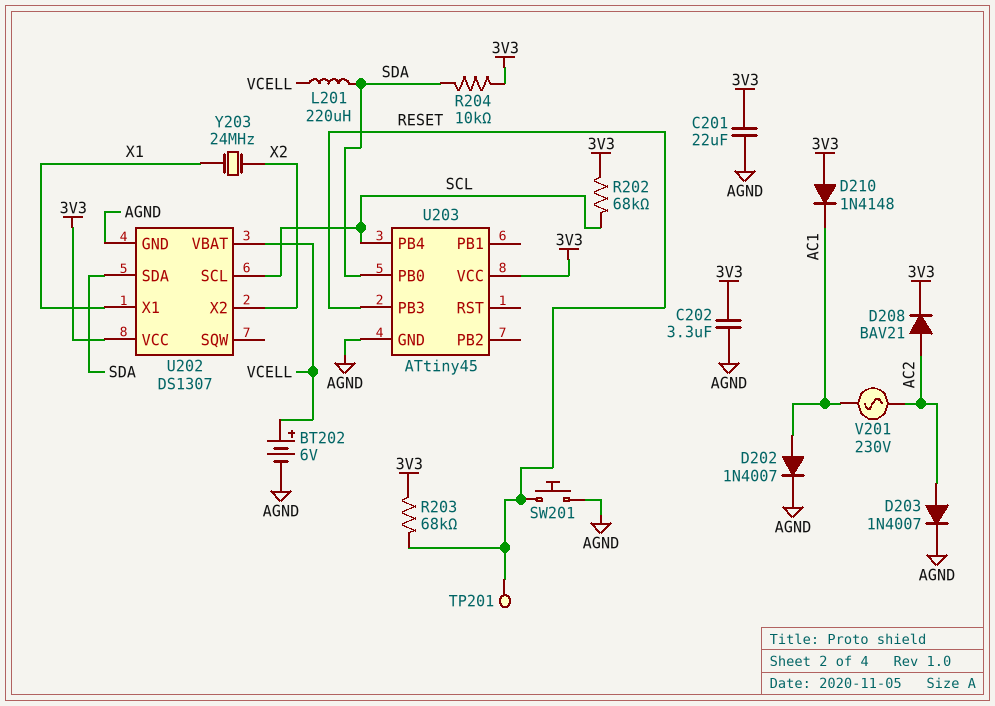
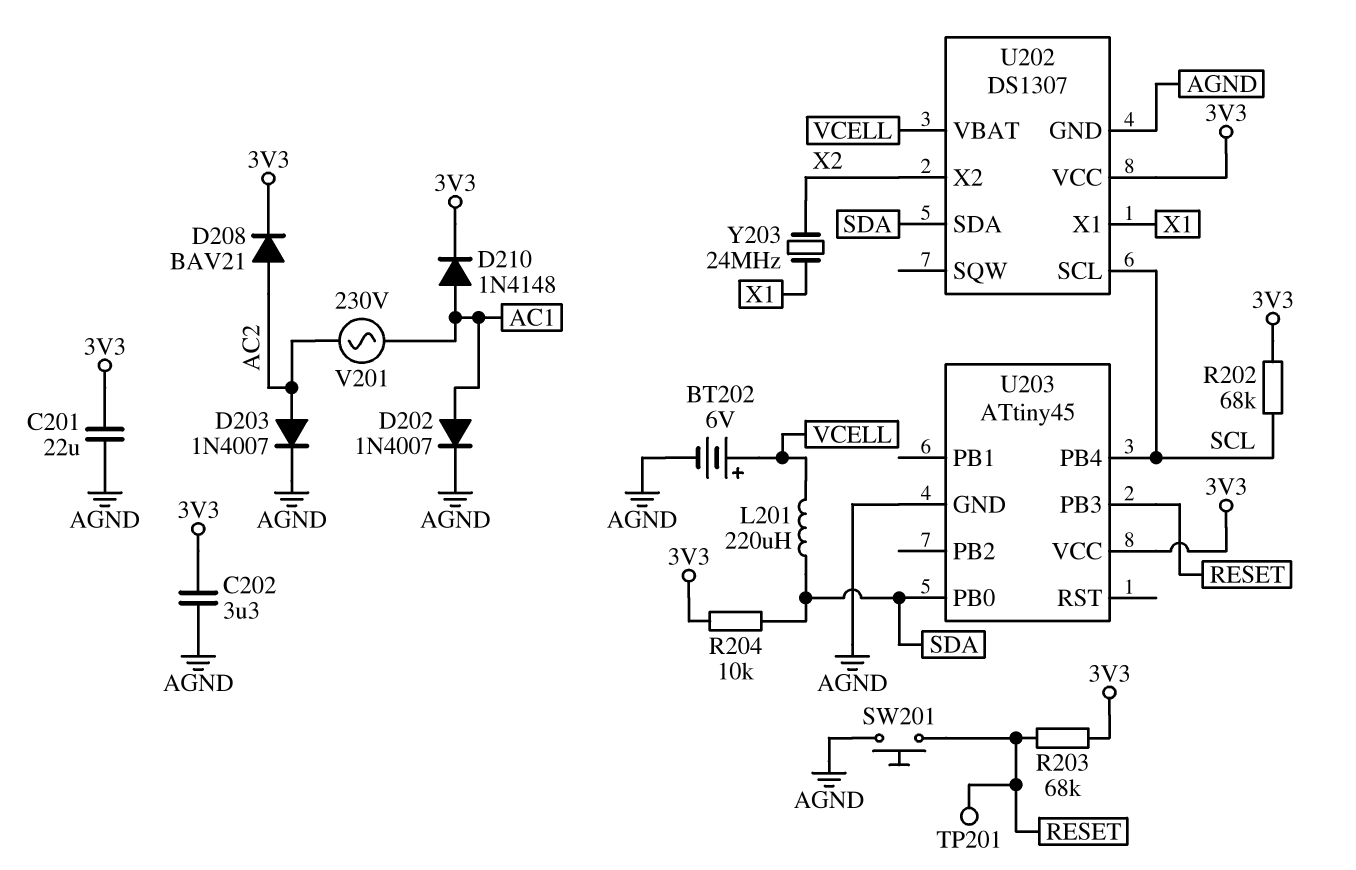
D210: diode 1N4148 (A 3V3, K AC1) -> diode 1N4148 (A AC1, K 3V3)

